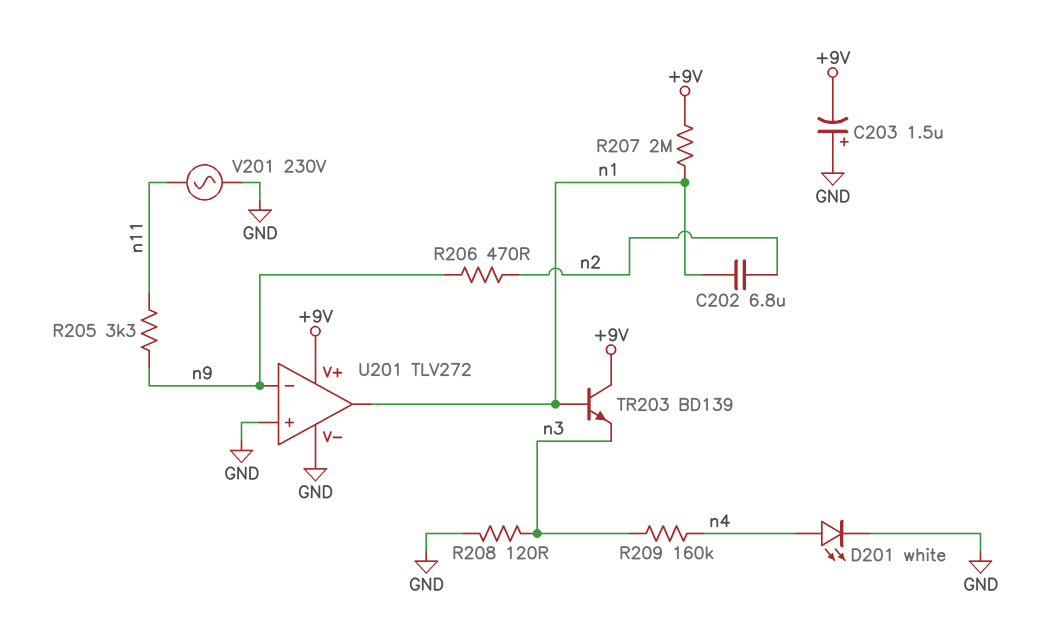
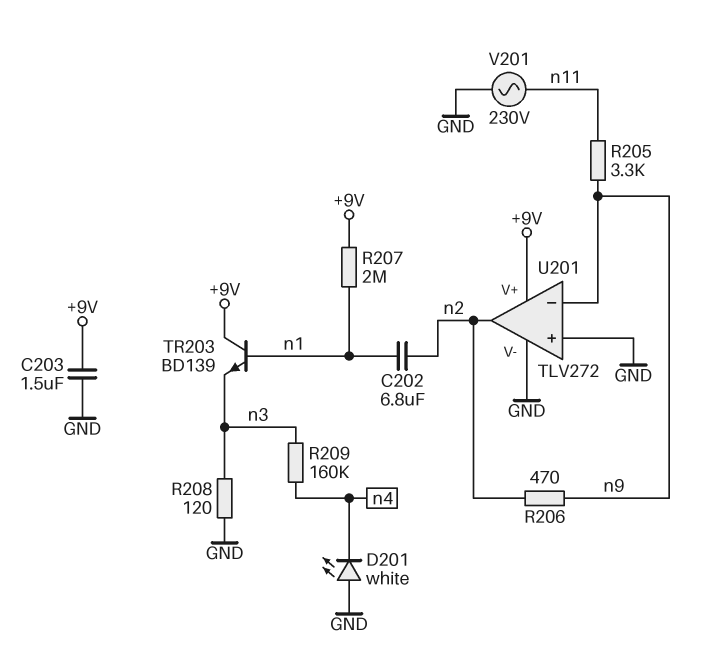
C203: 1.5uF (plus GND, minus +9V) -> 1.5uF (+9V, GND)
D201: LED white (A n4, K GND) -> LED white (A GND, K n4)
U201 pin out: n1 -> n2

